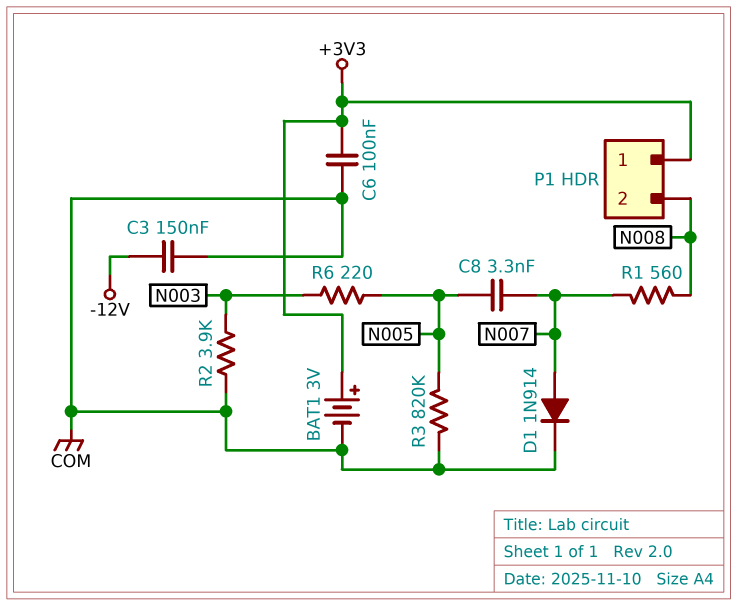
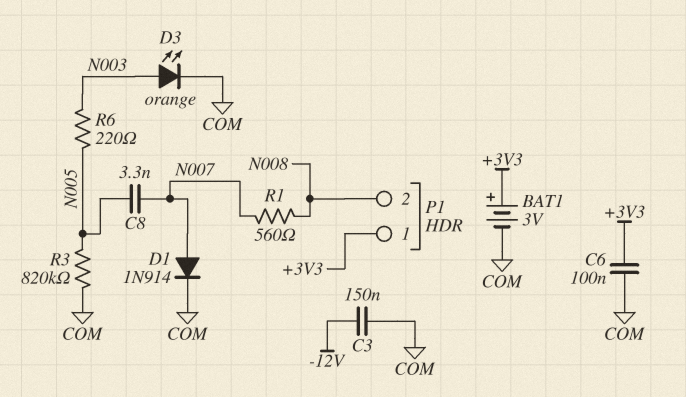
D3: none -> LED orange (A N003, K COM)
R2: 3.9k (COM, N003) -> none

